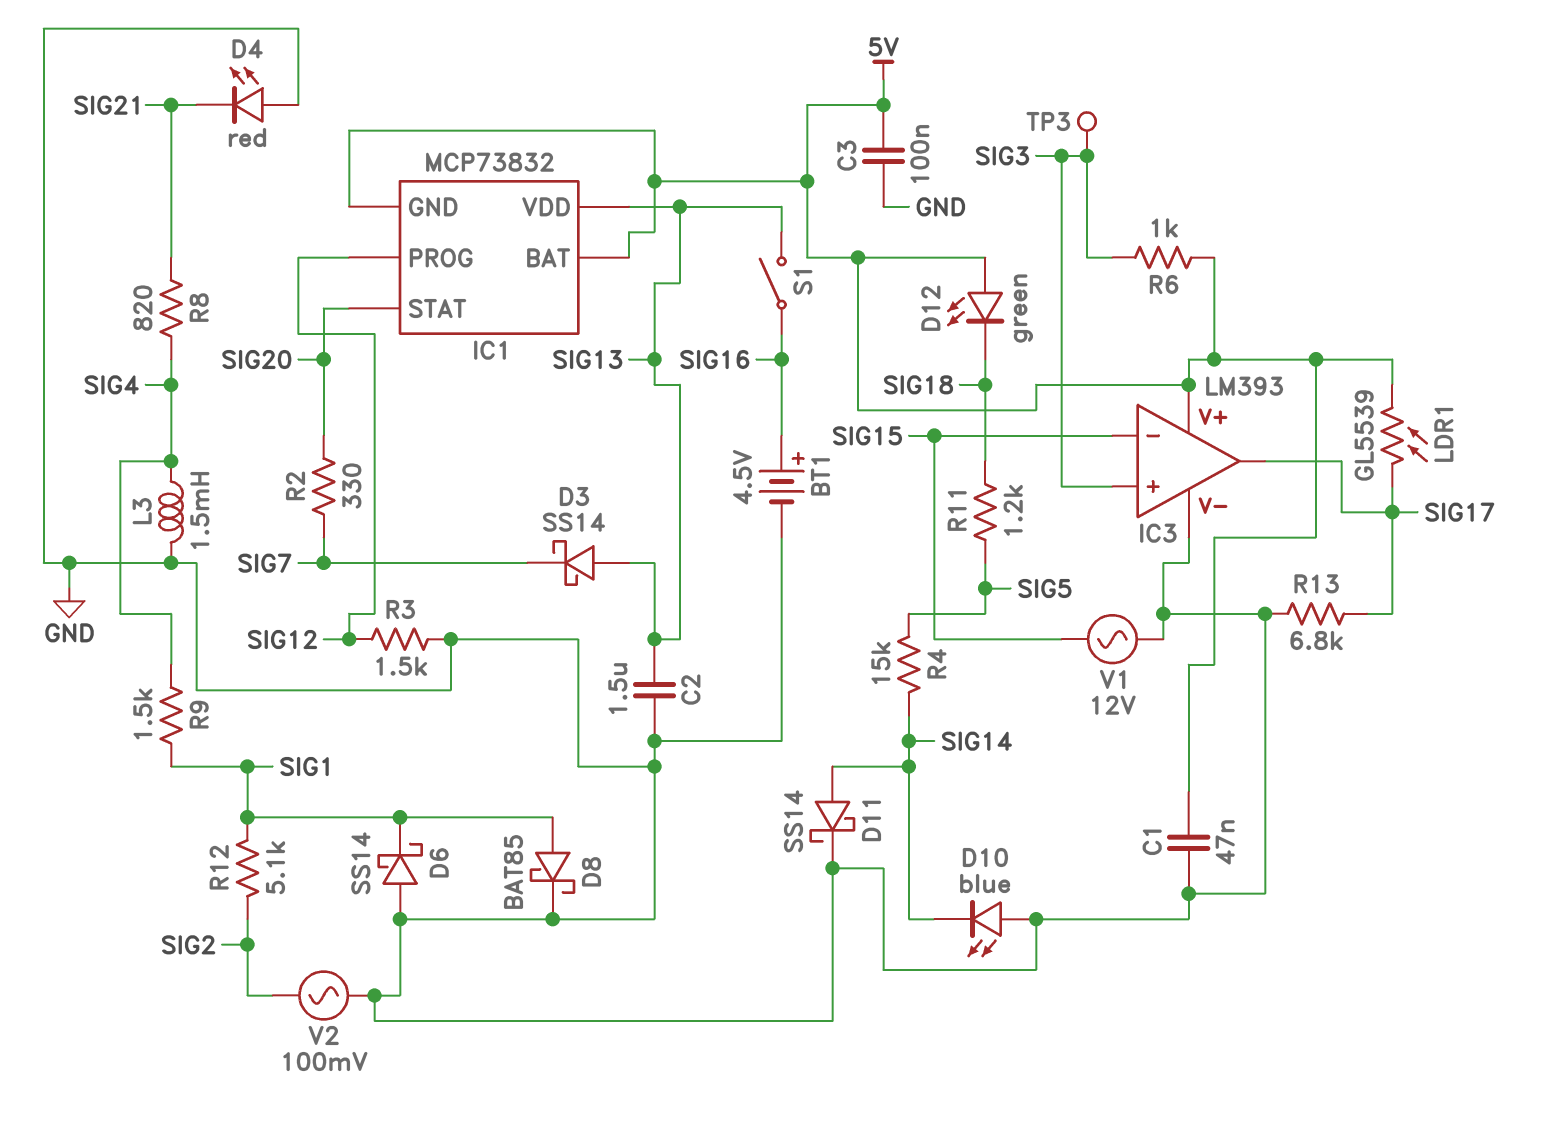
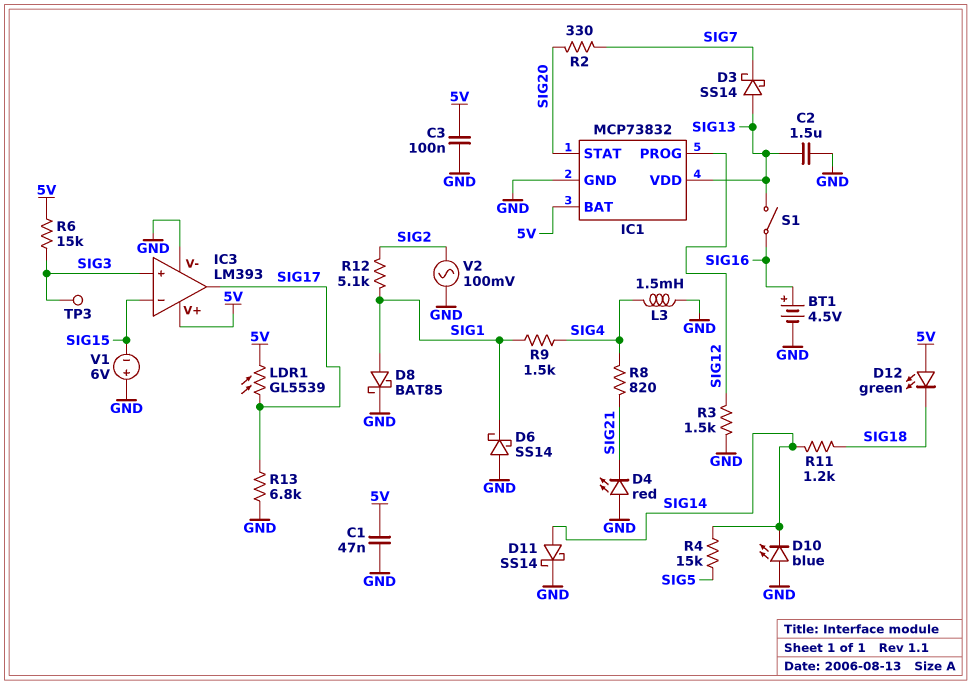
IC1 pin GND: 5V -> GND
R6: 1k (5V, SIG3) -> 15k (5V, SIG3)
R11: 1.2k (SIG5, SIG18) -> 1.2k (SIG14, SIG18)
V1: AC 12V (GND, SIG15) -> 6V (plus GND, minus SIG15)

